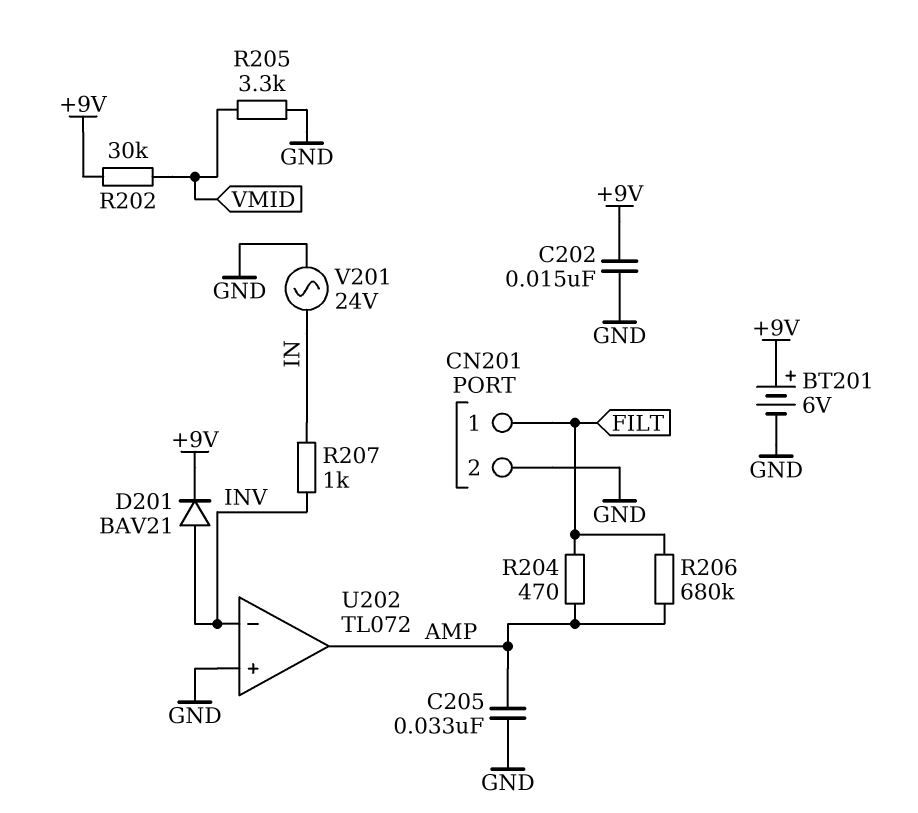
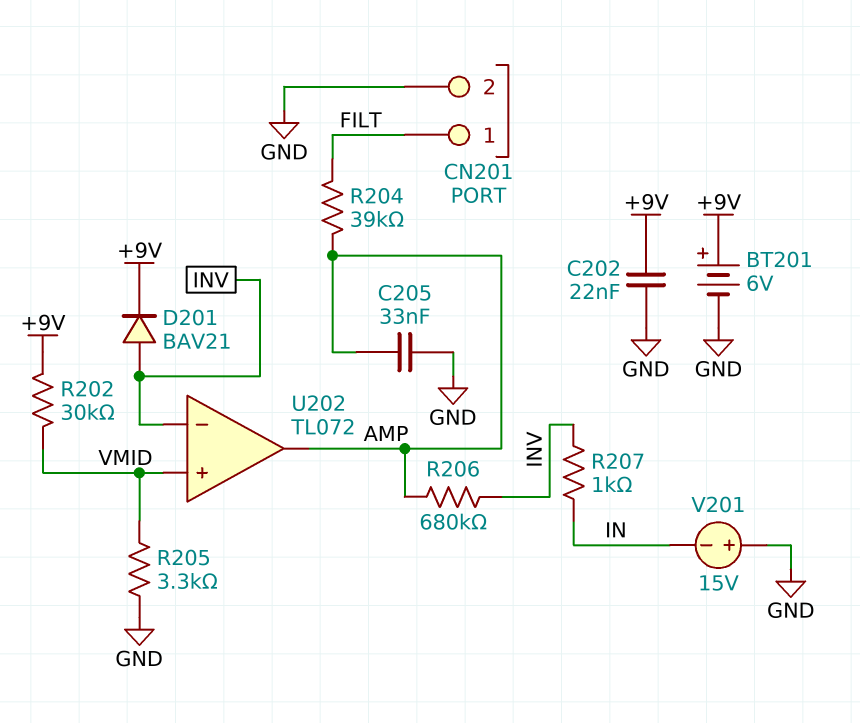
C202: 15nF (+9V, GND) -> 22nF (+9V, GND)
R204: 470 (AMP, FILT) -> 39k (AMP, FILT)
R206: 680k (AMP, FILT) -> 680k (AMP, INV)
U202 pin in+: GND -> VMID
V201: AC 24V (GND, IN) -> 15V (plus GND, minus IN)

